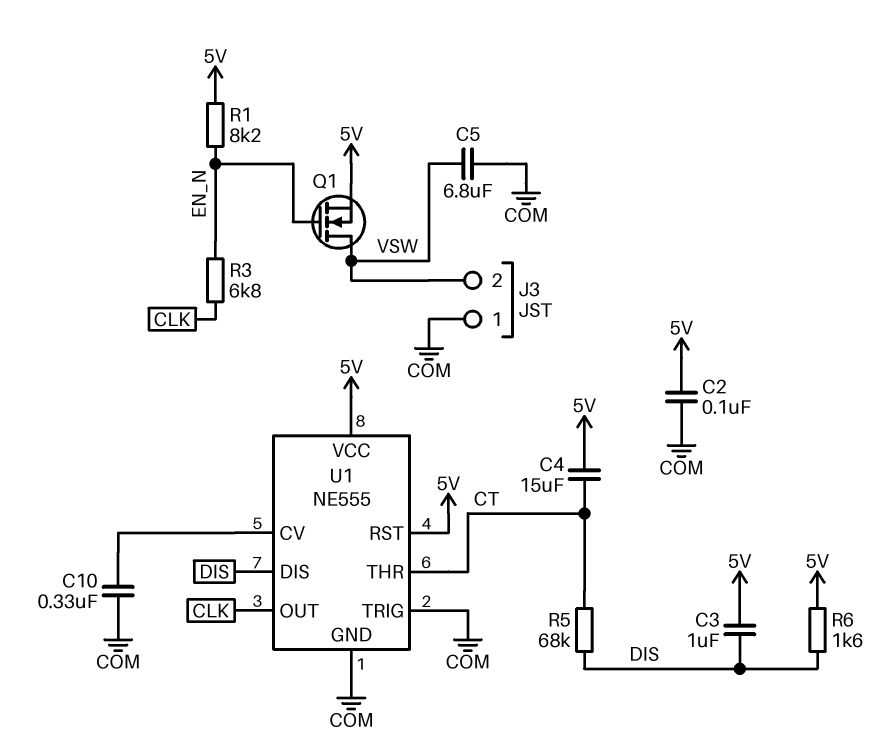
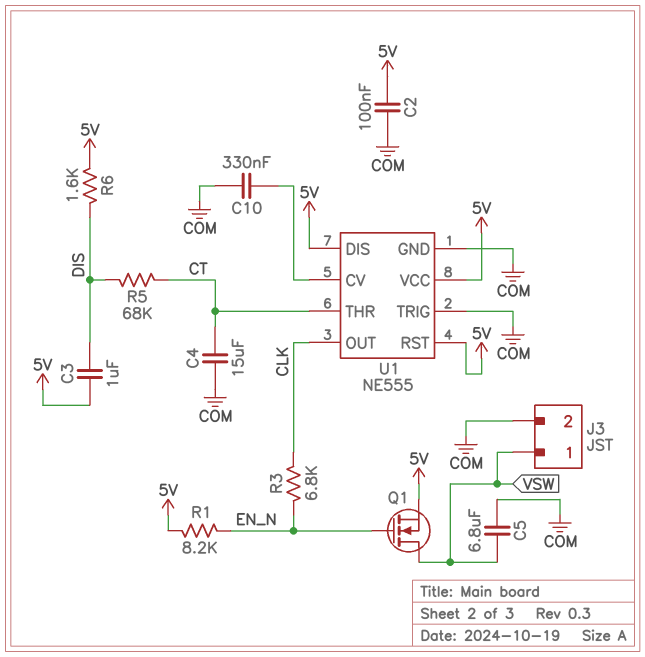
C4: 15uF (5V, CT) -> 15uF (COM, CT)
J3 pin 1: COM -> VSW
J3 pin 2: VSW -> COM
U1 pin DIS: DIS -> 5V

